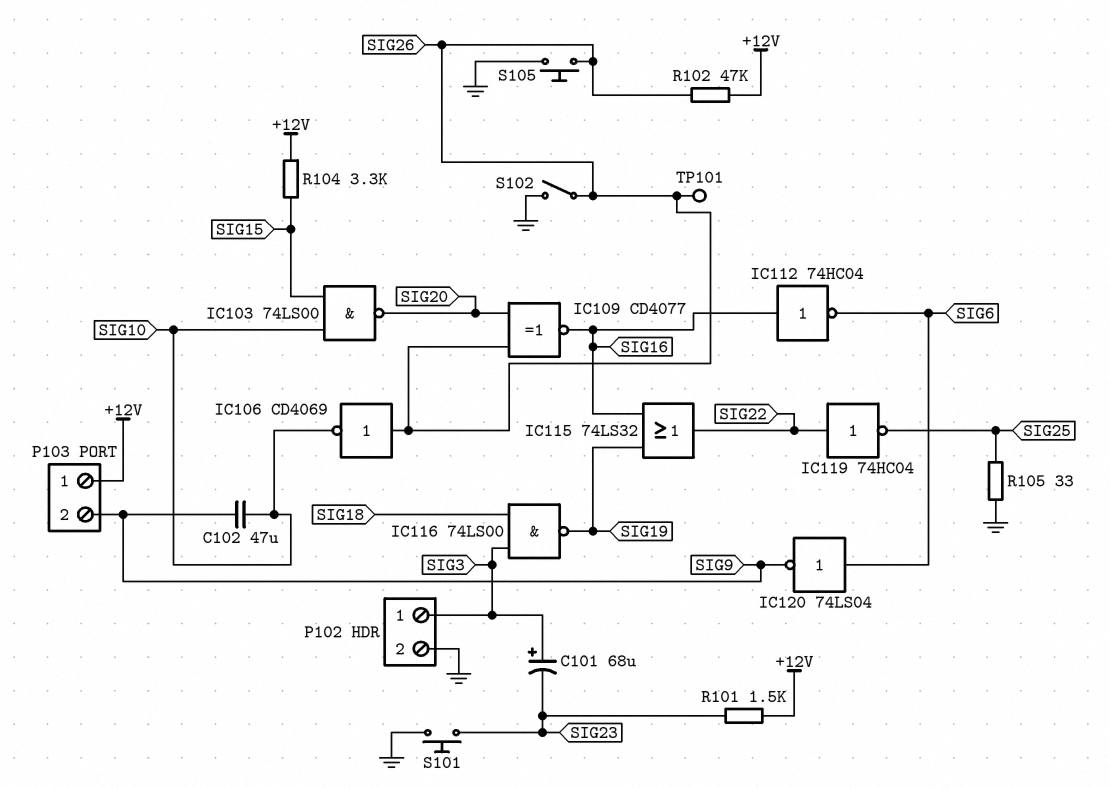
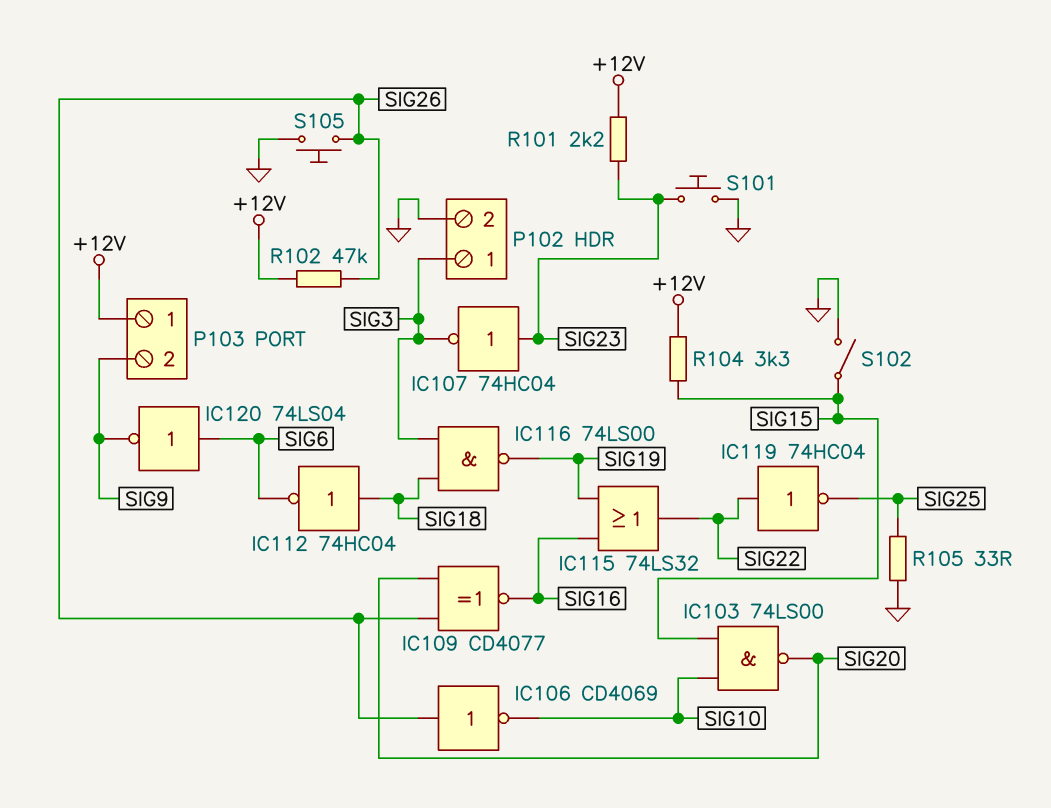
C101: 68uF (plus SIG3, minus SIG23) -> none
C102: 47uF (SIG9, SIG10) -> none
IC107: none -> NOT 74HC04 (in SIG23, out SIG3)
IC112: NOT 74HC04 (in SIG16, out SIG6) -> NOT 74HC04 (in SIG18, out SIG6)
R101: 1.5k (+12V, SIG23) -> 2.2k (+12V, SIG23)
S102: switch (GND, SIG26) -> switch (GND, SIG15)
TP101: test point (SIG26) -> none

